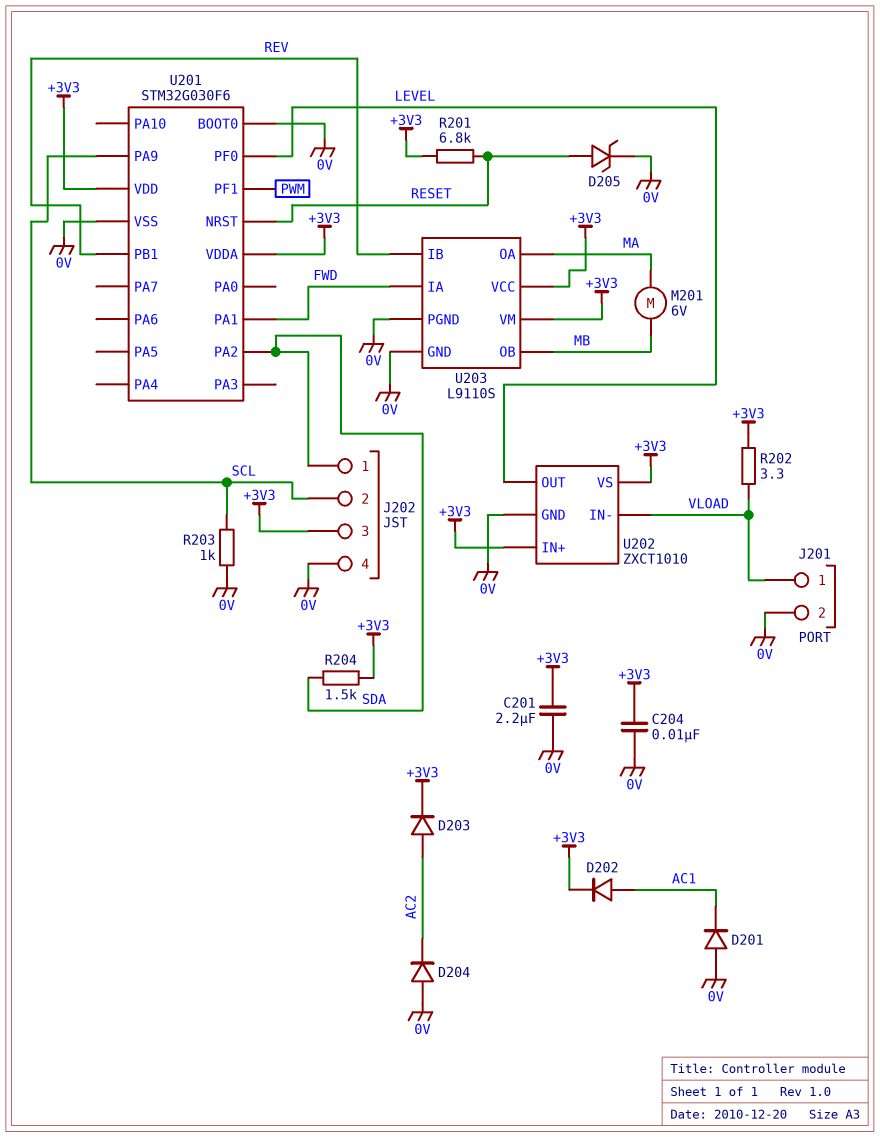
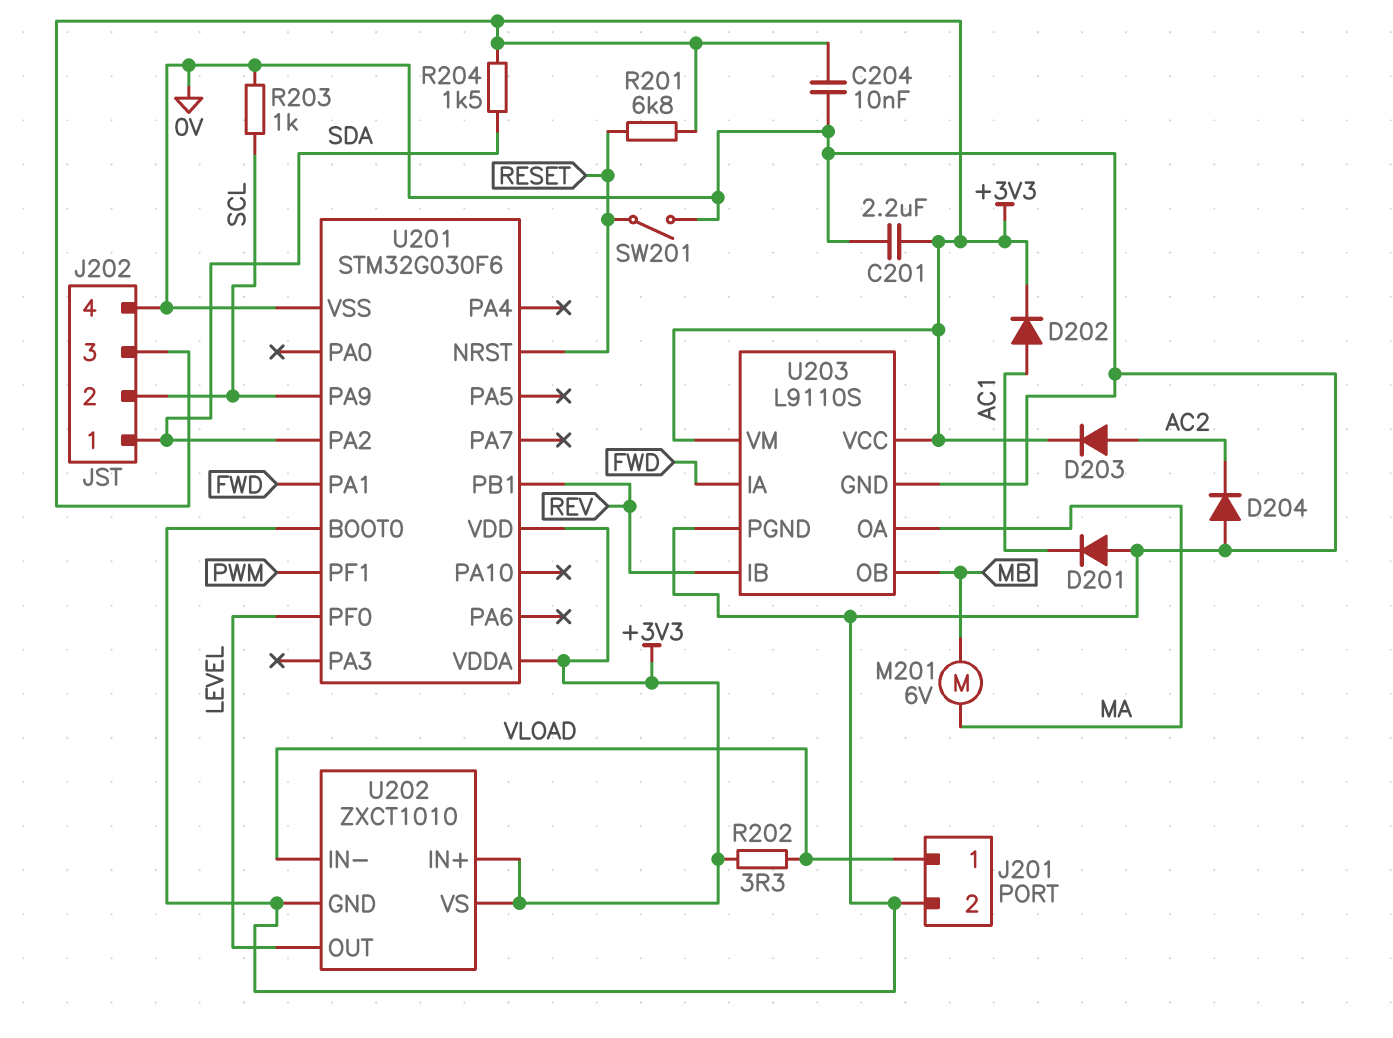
D205: zener (A RESET, K 0V) -> none
SW201: none -> switch (0V, RESET)

